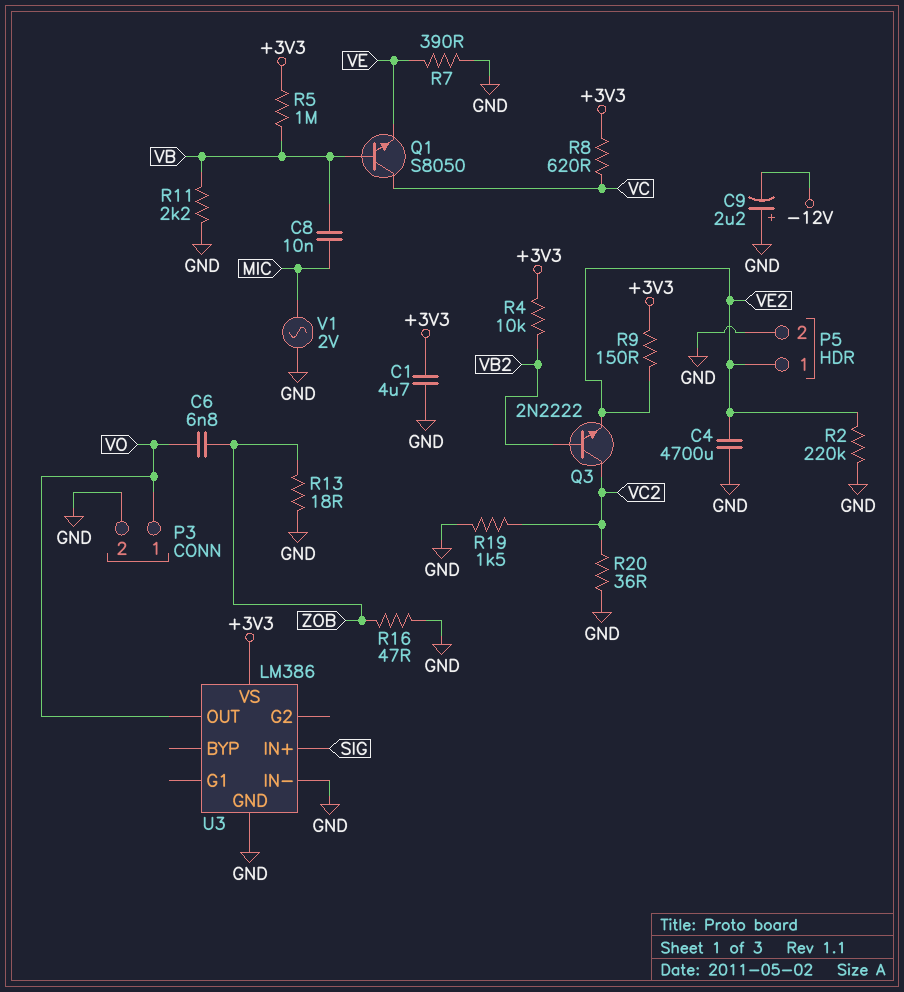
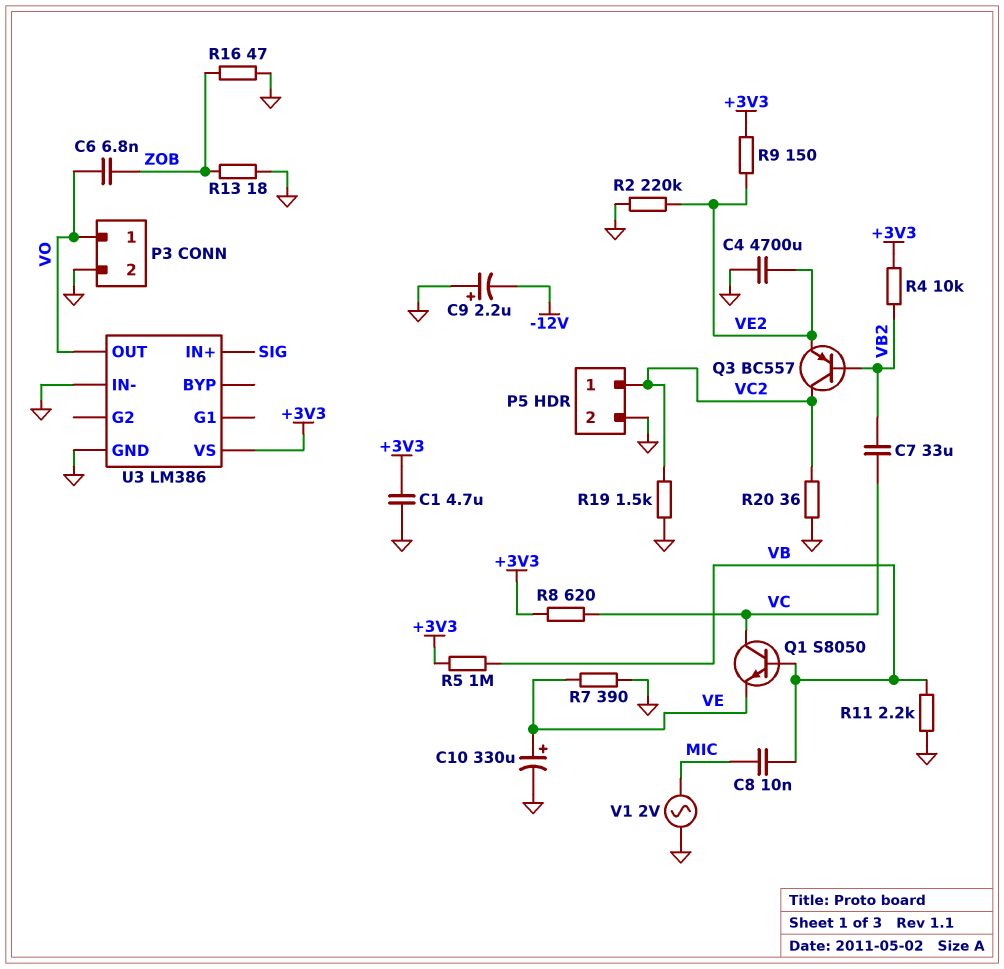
C7: none -> 33uF (VB2, VC)
C10: none -> 330uF (plus VE, minus GND)
P5 pin 1: VE2 -> VC2
Q3: NPN 2N2222 (B VB2, C VC2, E VE2) -> PNP BC557 (B VB2, C VC2, E VE2)

